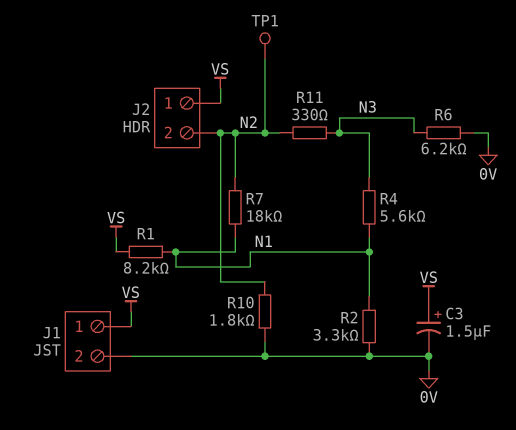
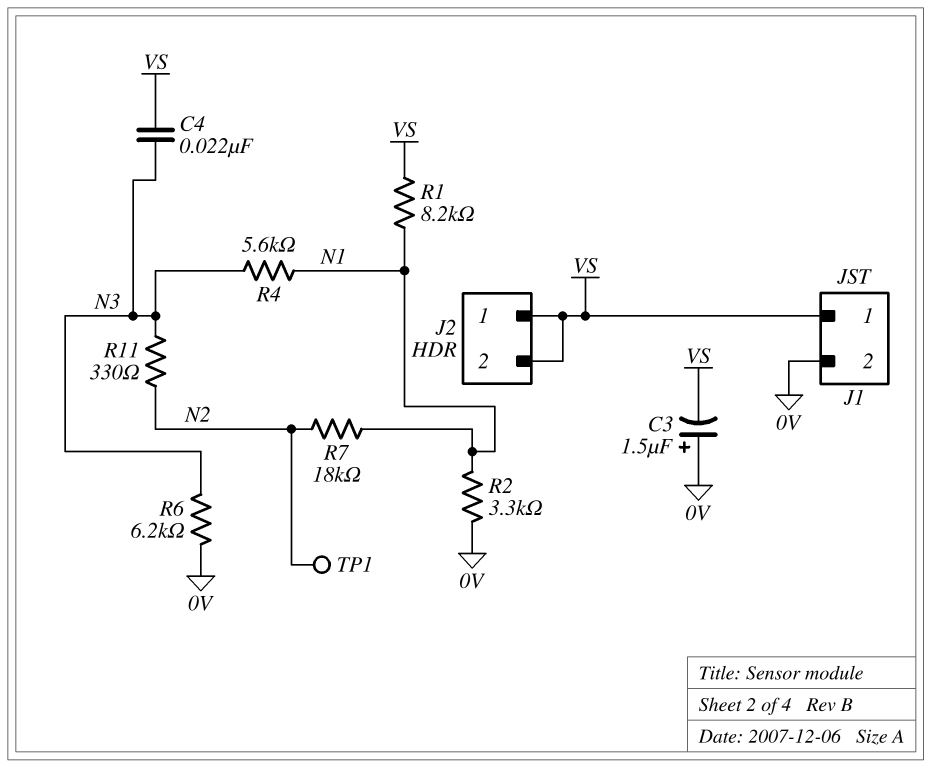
C3: 1.5uF (plus VS, minus 0V) -> 1.5uF (plus 0V, minus VS)
C4: none -> 22nF (N3, VS)
J2 pin 2: N2 -> VS
R10: 1.8k (0V, N2) -> none

